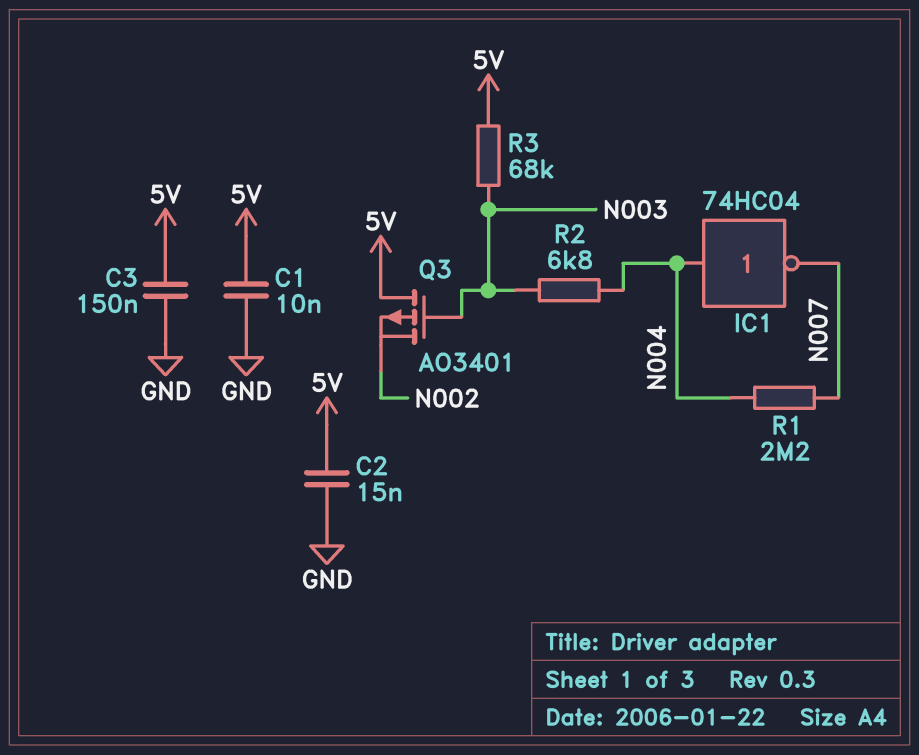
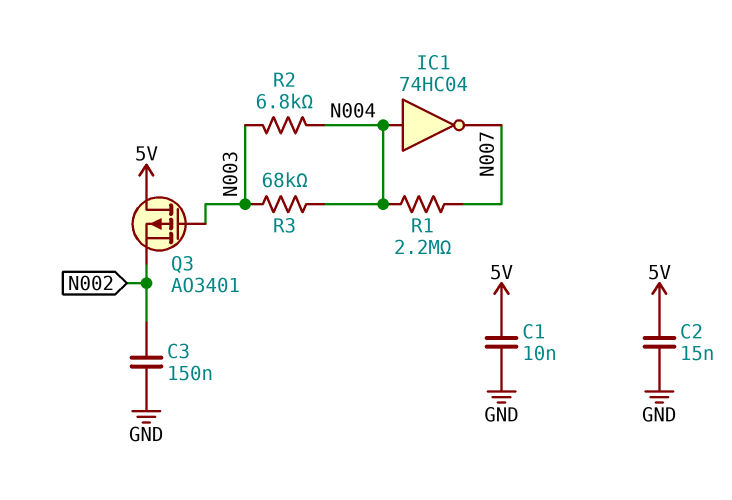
C3: 150nF (5V, GND) -> 150nF (GND, N002)
R3: 68k (5V, N003) -> 68k (N003, N004)

